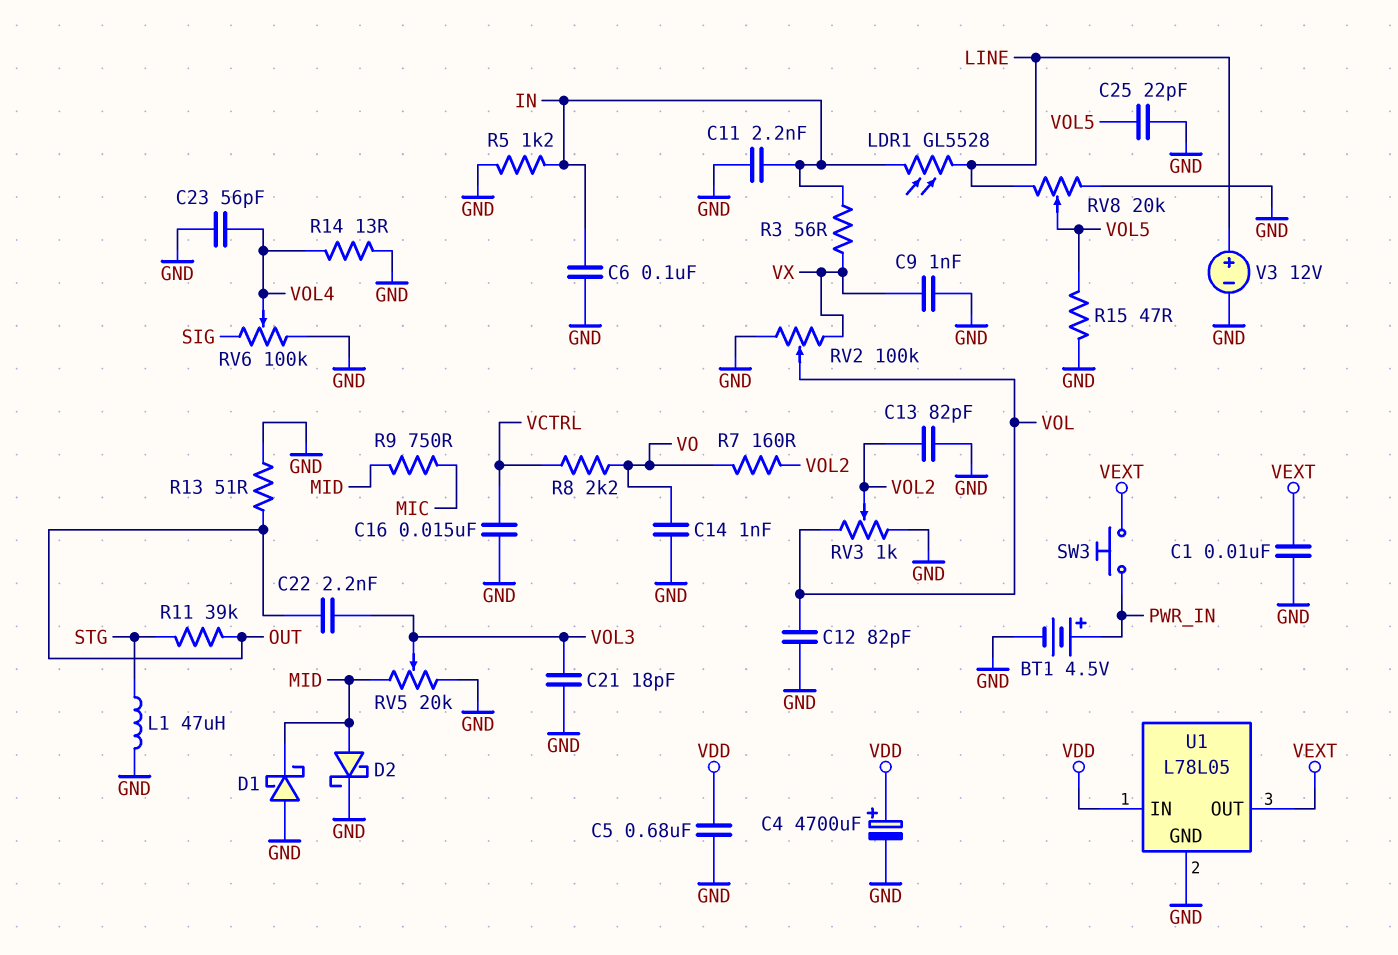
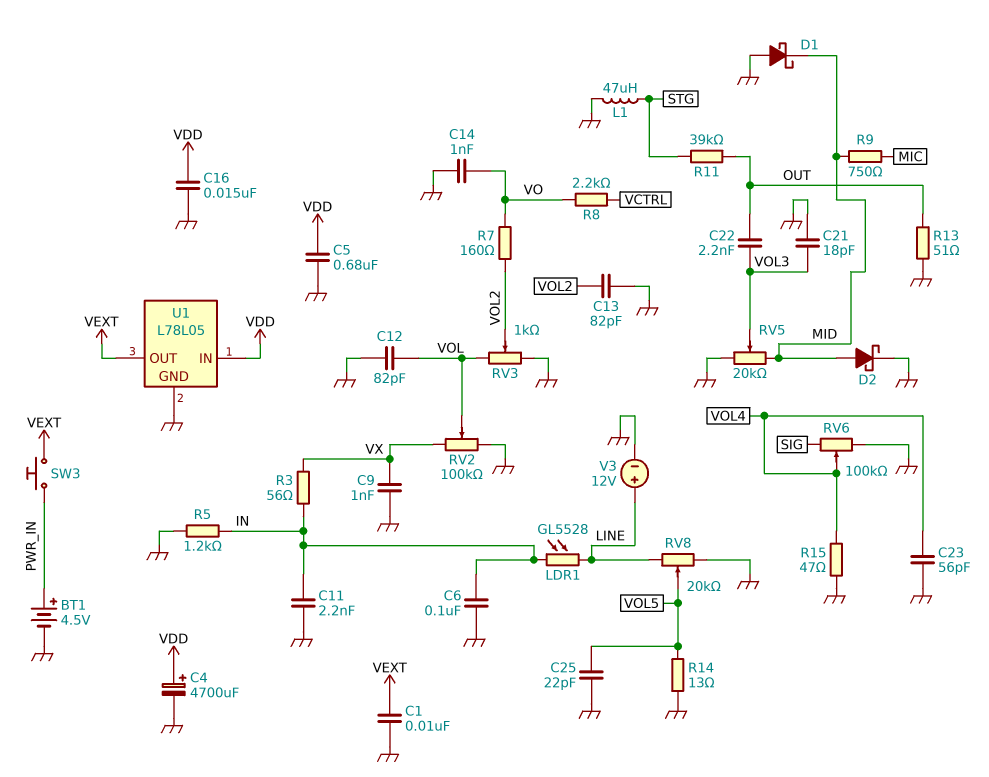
C16: 15nF (GND, VCTRL) -> 15nF (GND, VDD)
R14: 13 (GND, VOL4) -> 13 (GND, VOL5)
R15: 47 (GND, VOL5) -> 47 (GND, VOL4)

